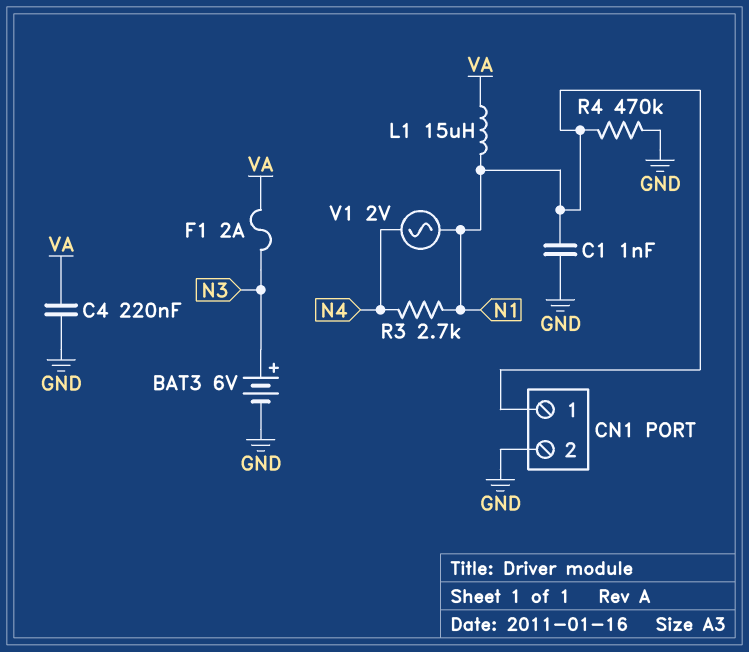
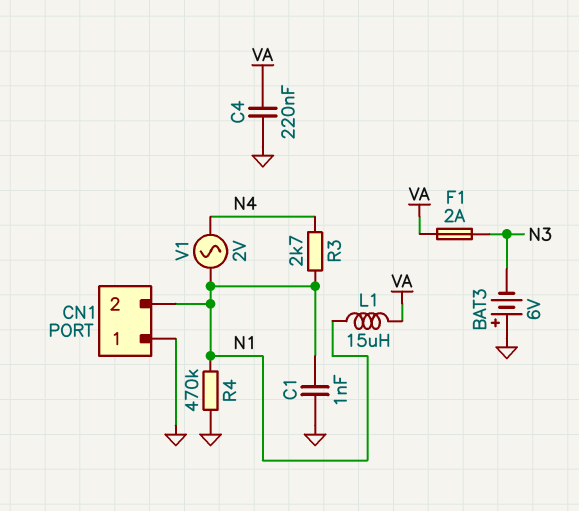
BAT3: 6V (plus N3, minus GND) -> 6V (plus GND, minus N3)
CN1 pin 1: N1 -> GND
CN1 pin 2: GND -> N1

